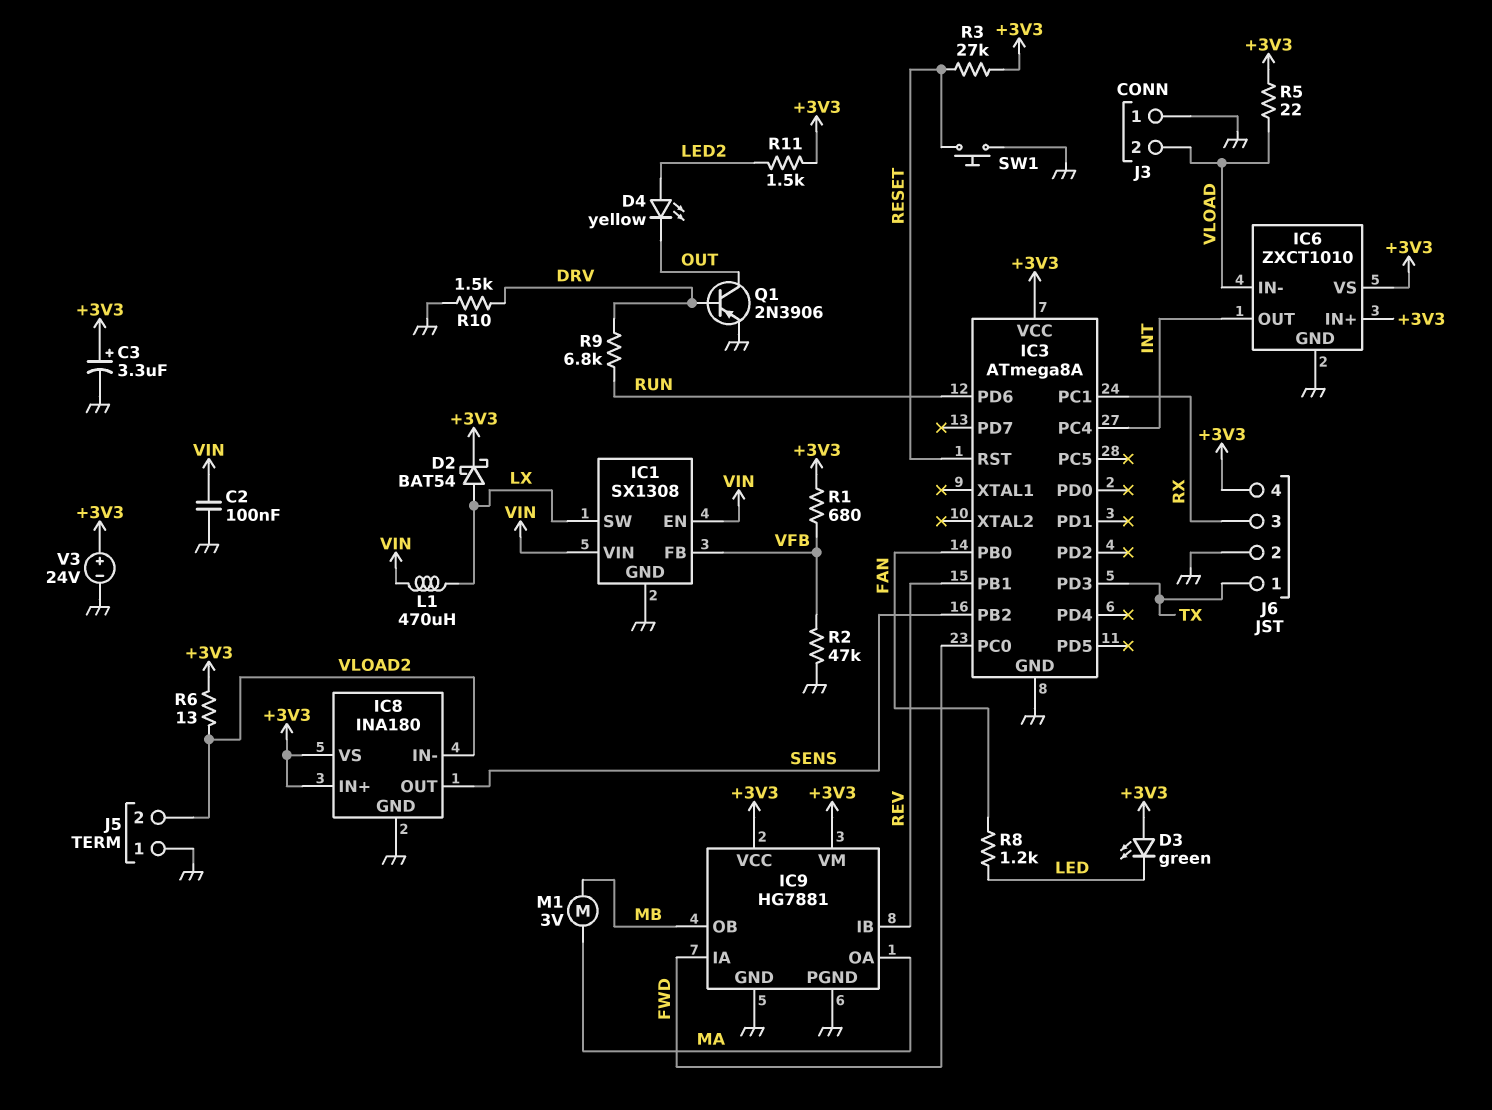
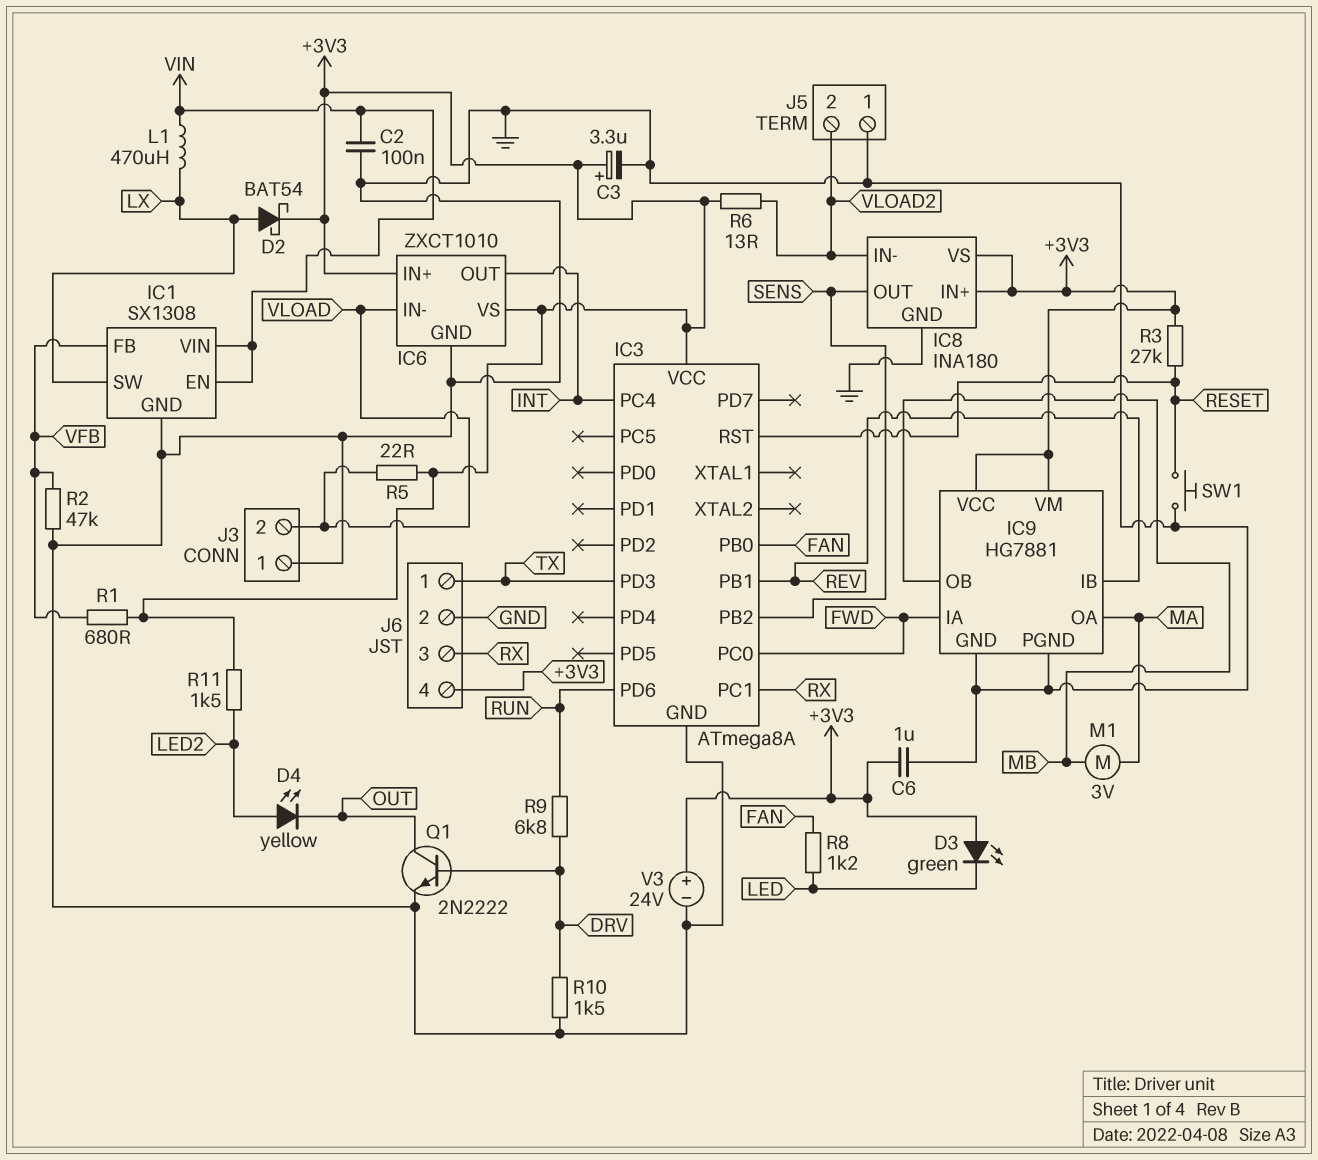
C6: none -> 1uF (+3V3, GND)
Q1: PNP 2N3906 (B DRV, C OUT, E GND) -> NPN 2N2222 (B DRV, C OUT, E GND)

